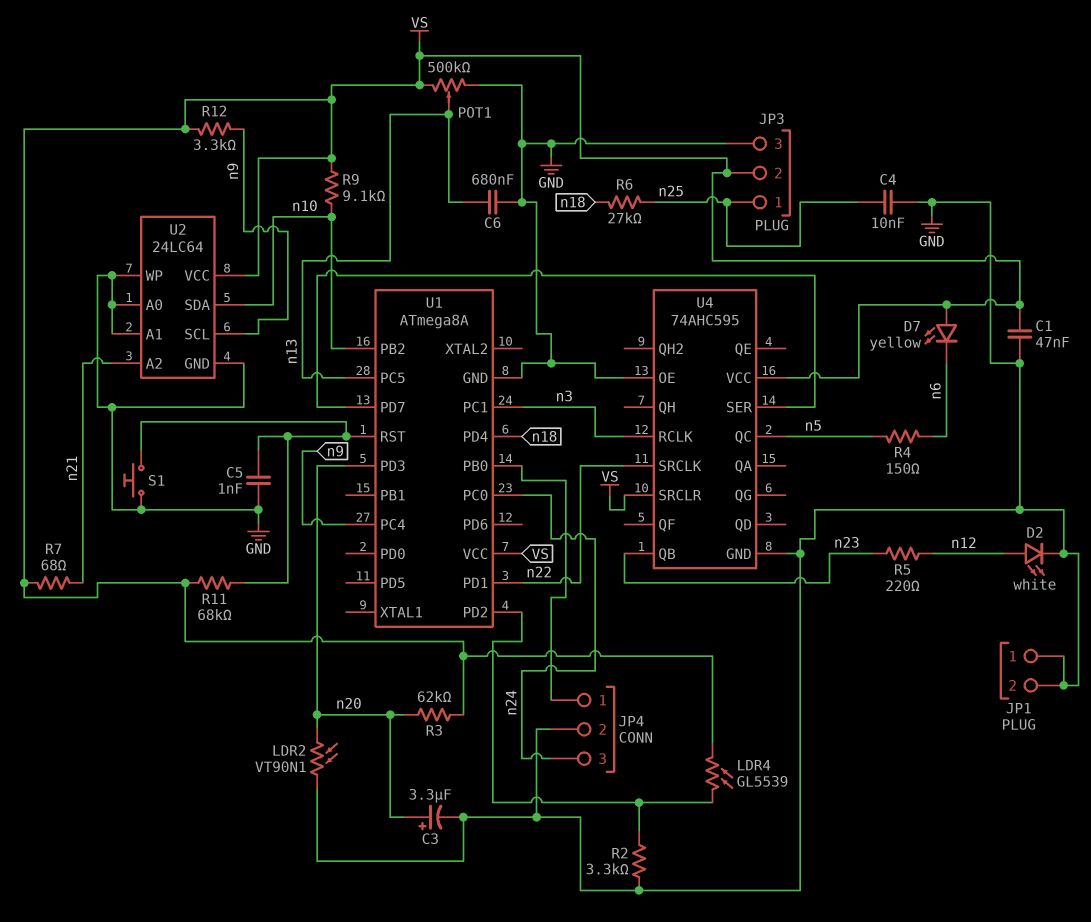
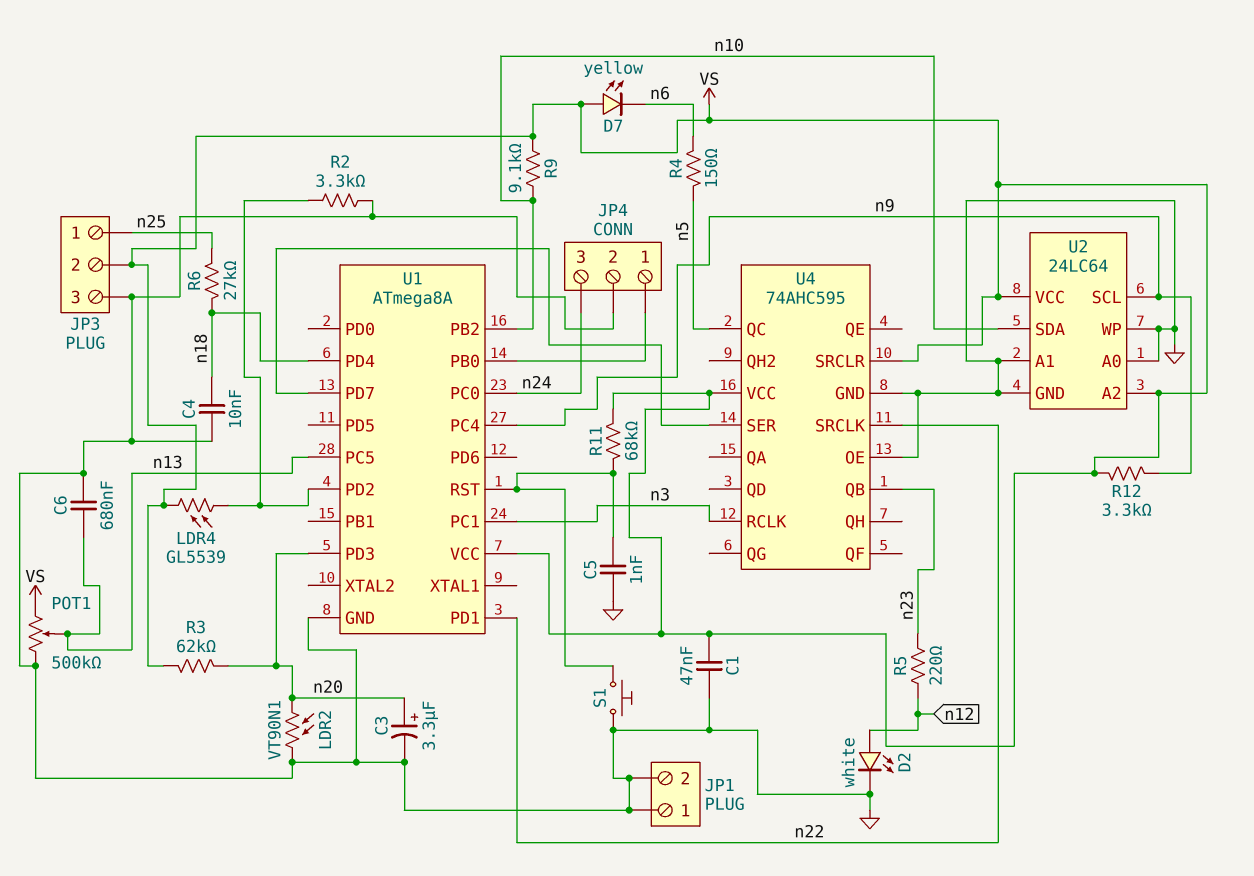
C4: 10nF (GND, n25) -> 10nF (GND, n18)
R7: 68 (VS, n21) -> none
U2 pin A2: n21 -> VS

